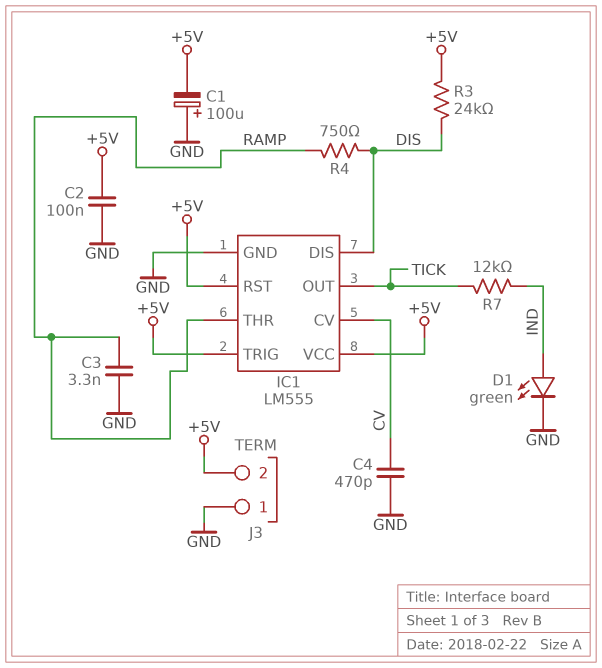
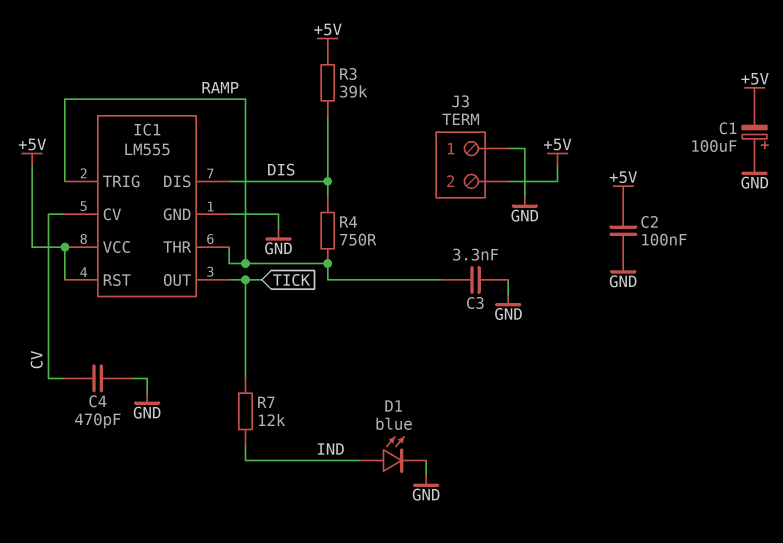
D1: LED green (A IND, K GND) -> LED blue (A IND, K GND)
IC1 pin TRIG: +5V -> RAMP
R3: 24k (+5V, DIS) -> 39k (+5V, DIS)

